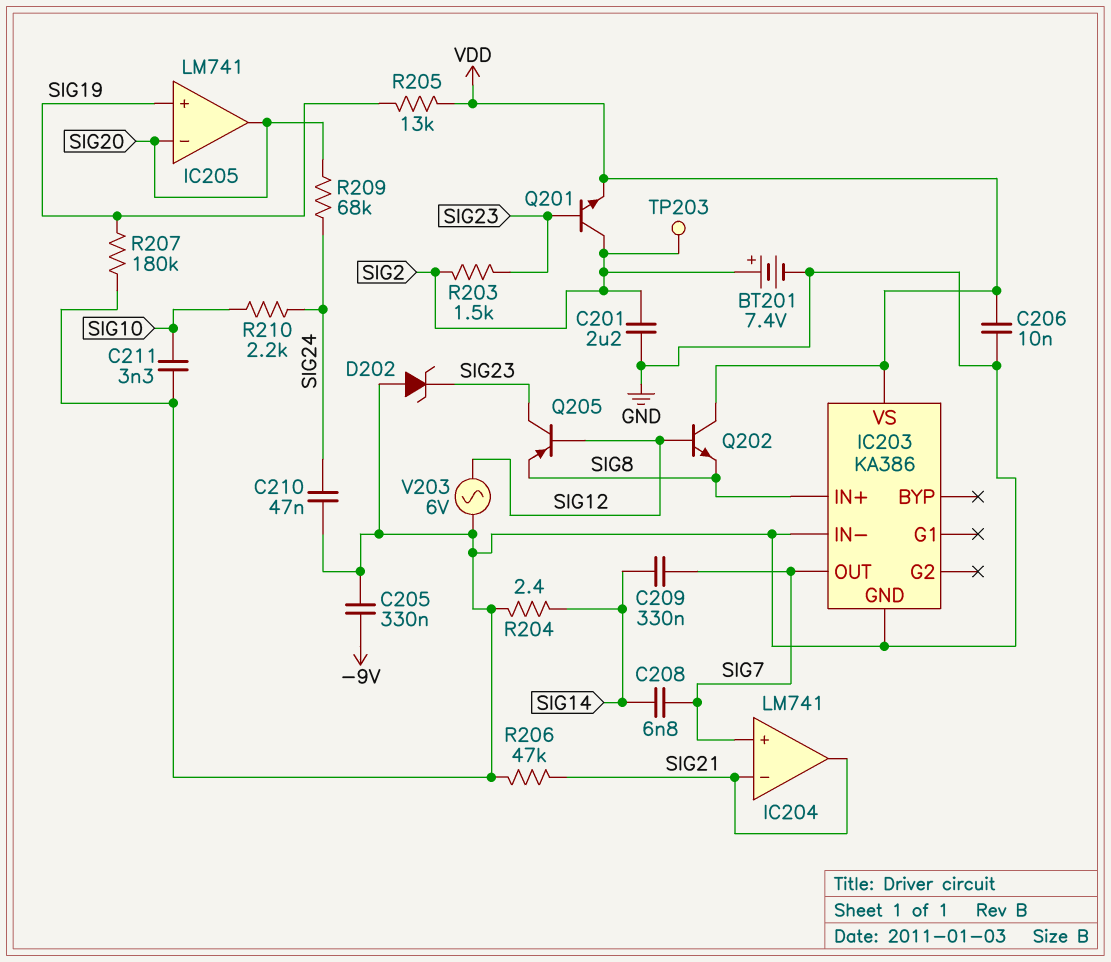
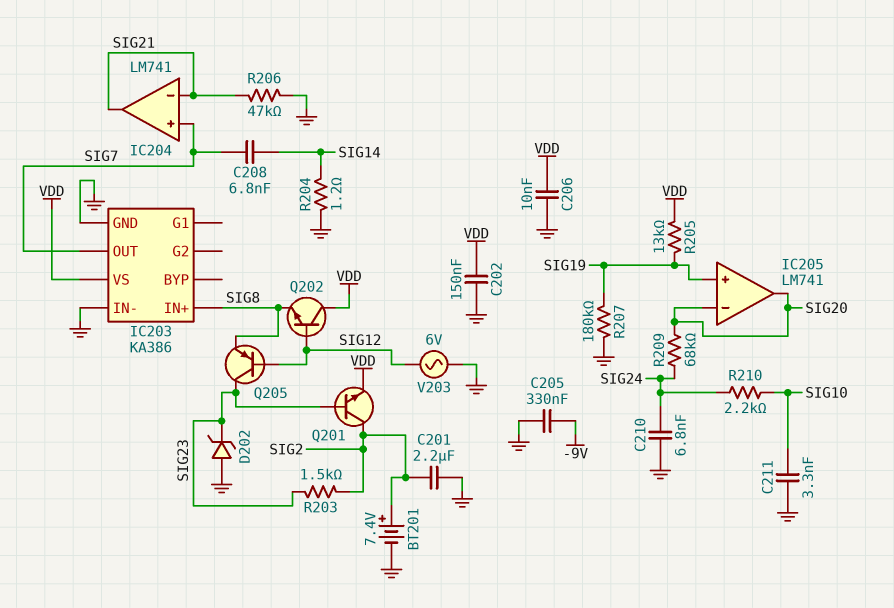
C202: none -> 150nF (GND, VDD)
C209: 330nF (SIG7, SIG14) -> none
C210: 47nF (GND, SIG24) -> 6.8nF (GND, SIG24)
R204: 2.4 (GND, SIG14) -> 1.2 (GND, SIG14)
TP203: test point (SIG2) -> none

